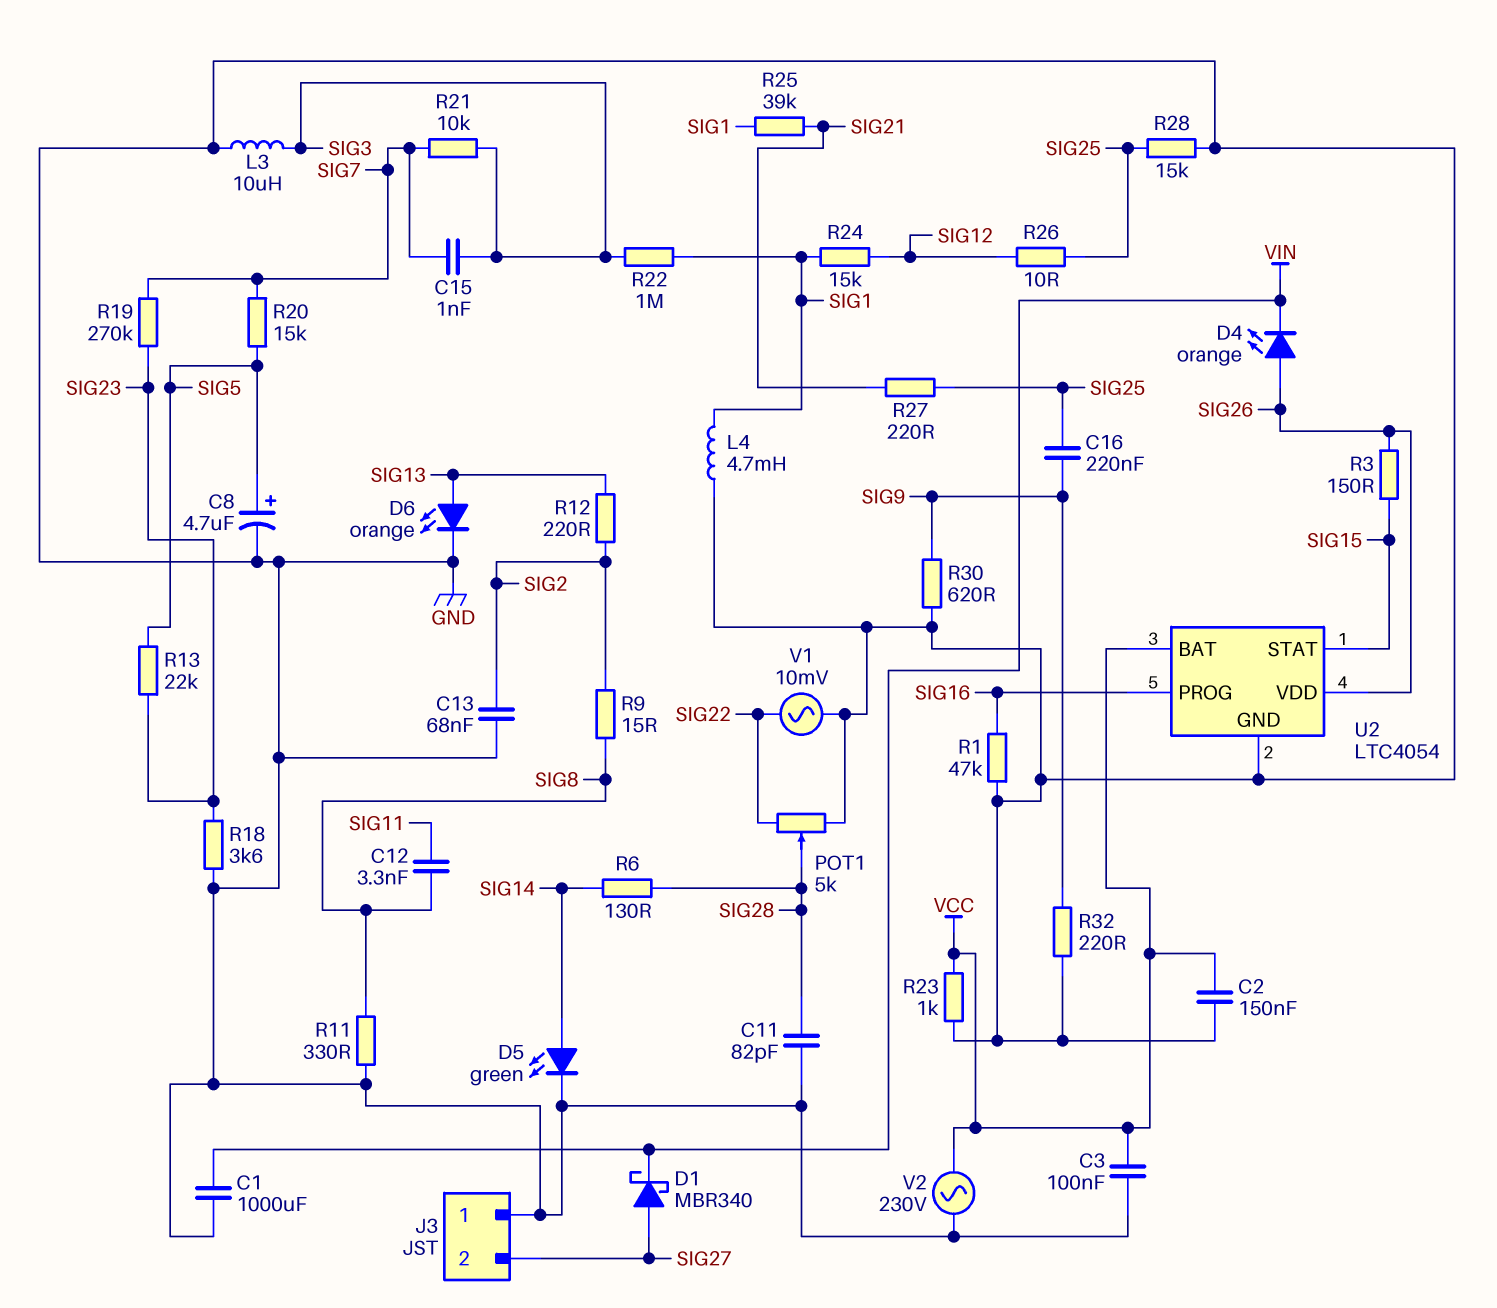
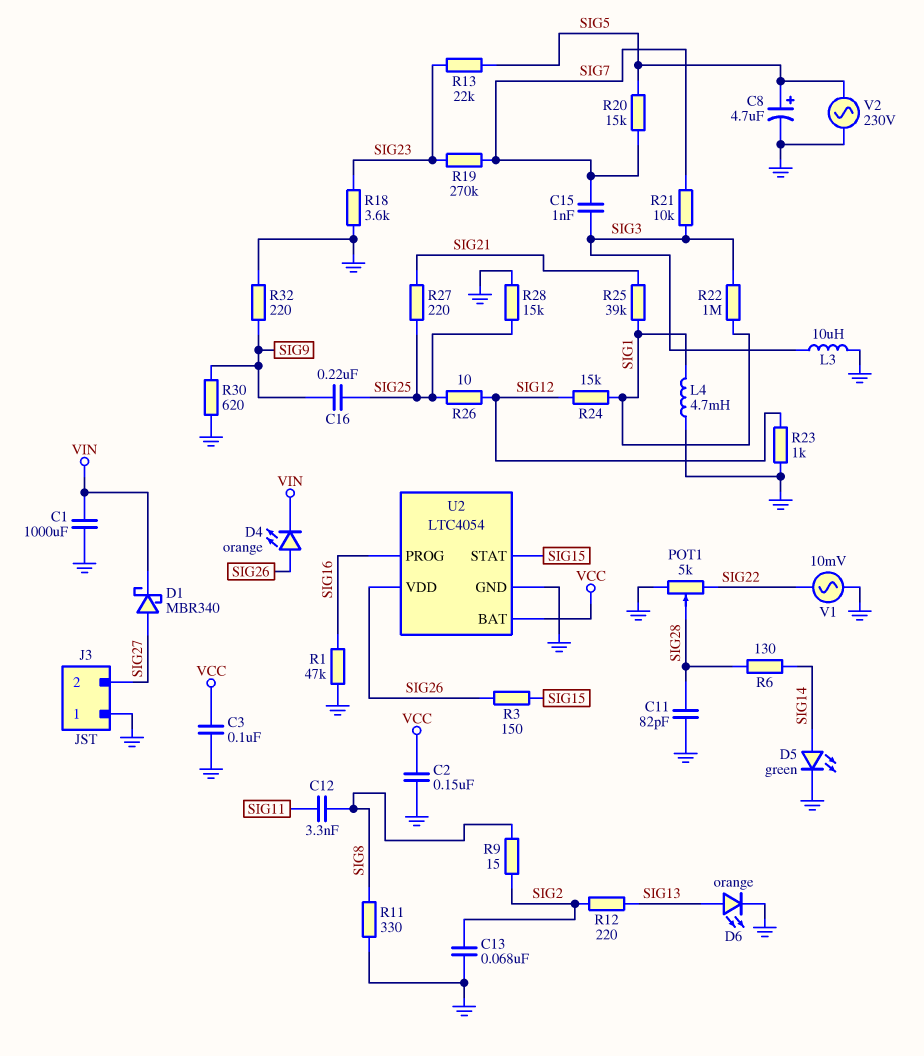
R23: 1k (GND, VCC) -> 1k (GND, SIG12)
V2: AC 230V (GND, VCC) -> AC 230V (GND, SIG5)

